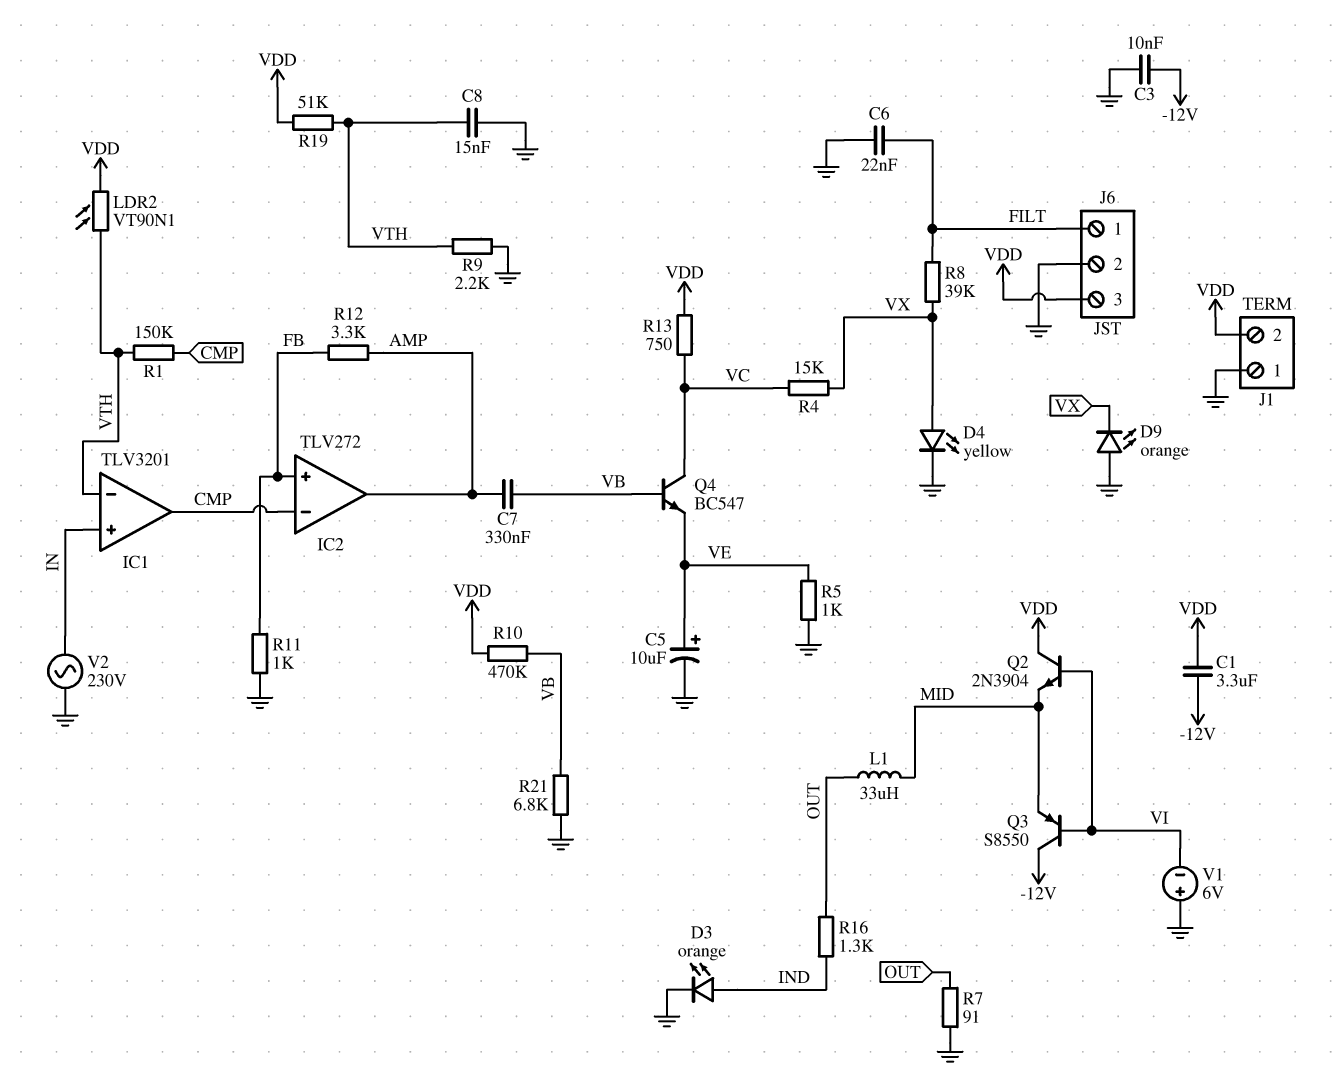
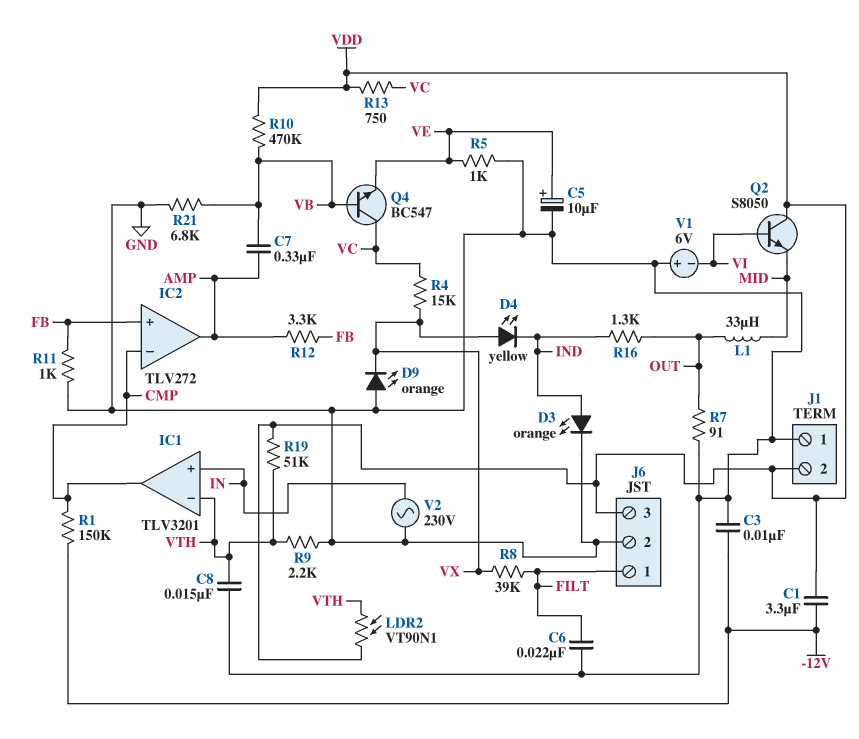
D4: LED yellow (A VX, K GND) -> LED yellow (A VX, K IND)
Q2: NPN 2N3904 (B VI, C VDD, E MID) -> NPN S8050 (B VI, C VDD, E MID)
Q3: PNP S8550 (B VI, C -12V, E MID) -> none
R1: 150k (CMP, VTH) -> 150k (-12V, CMP)

